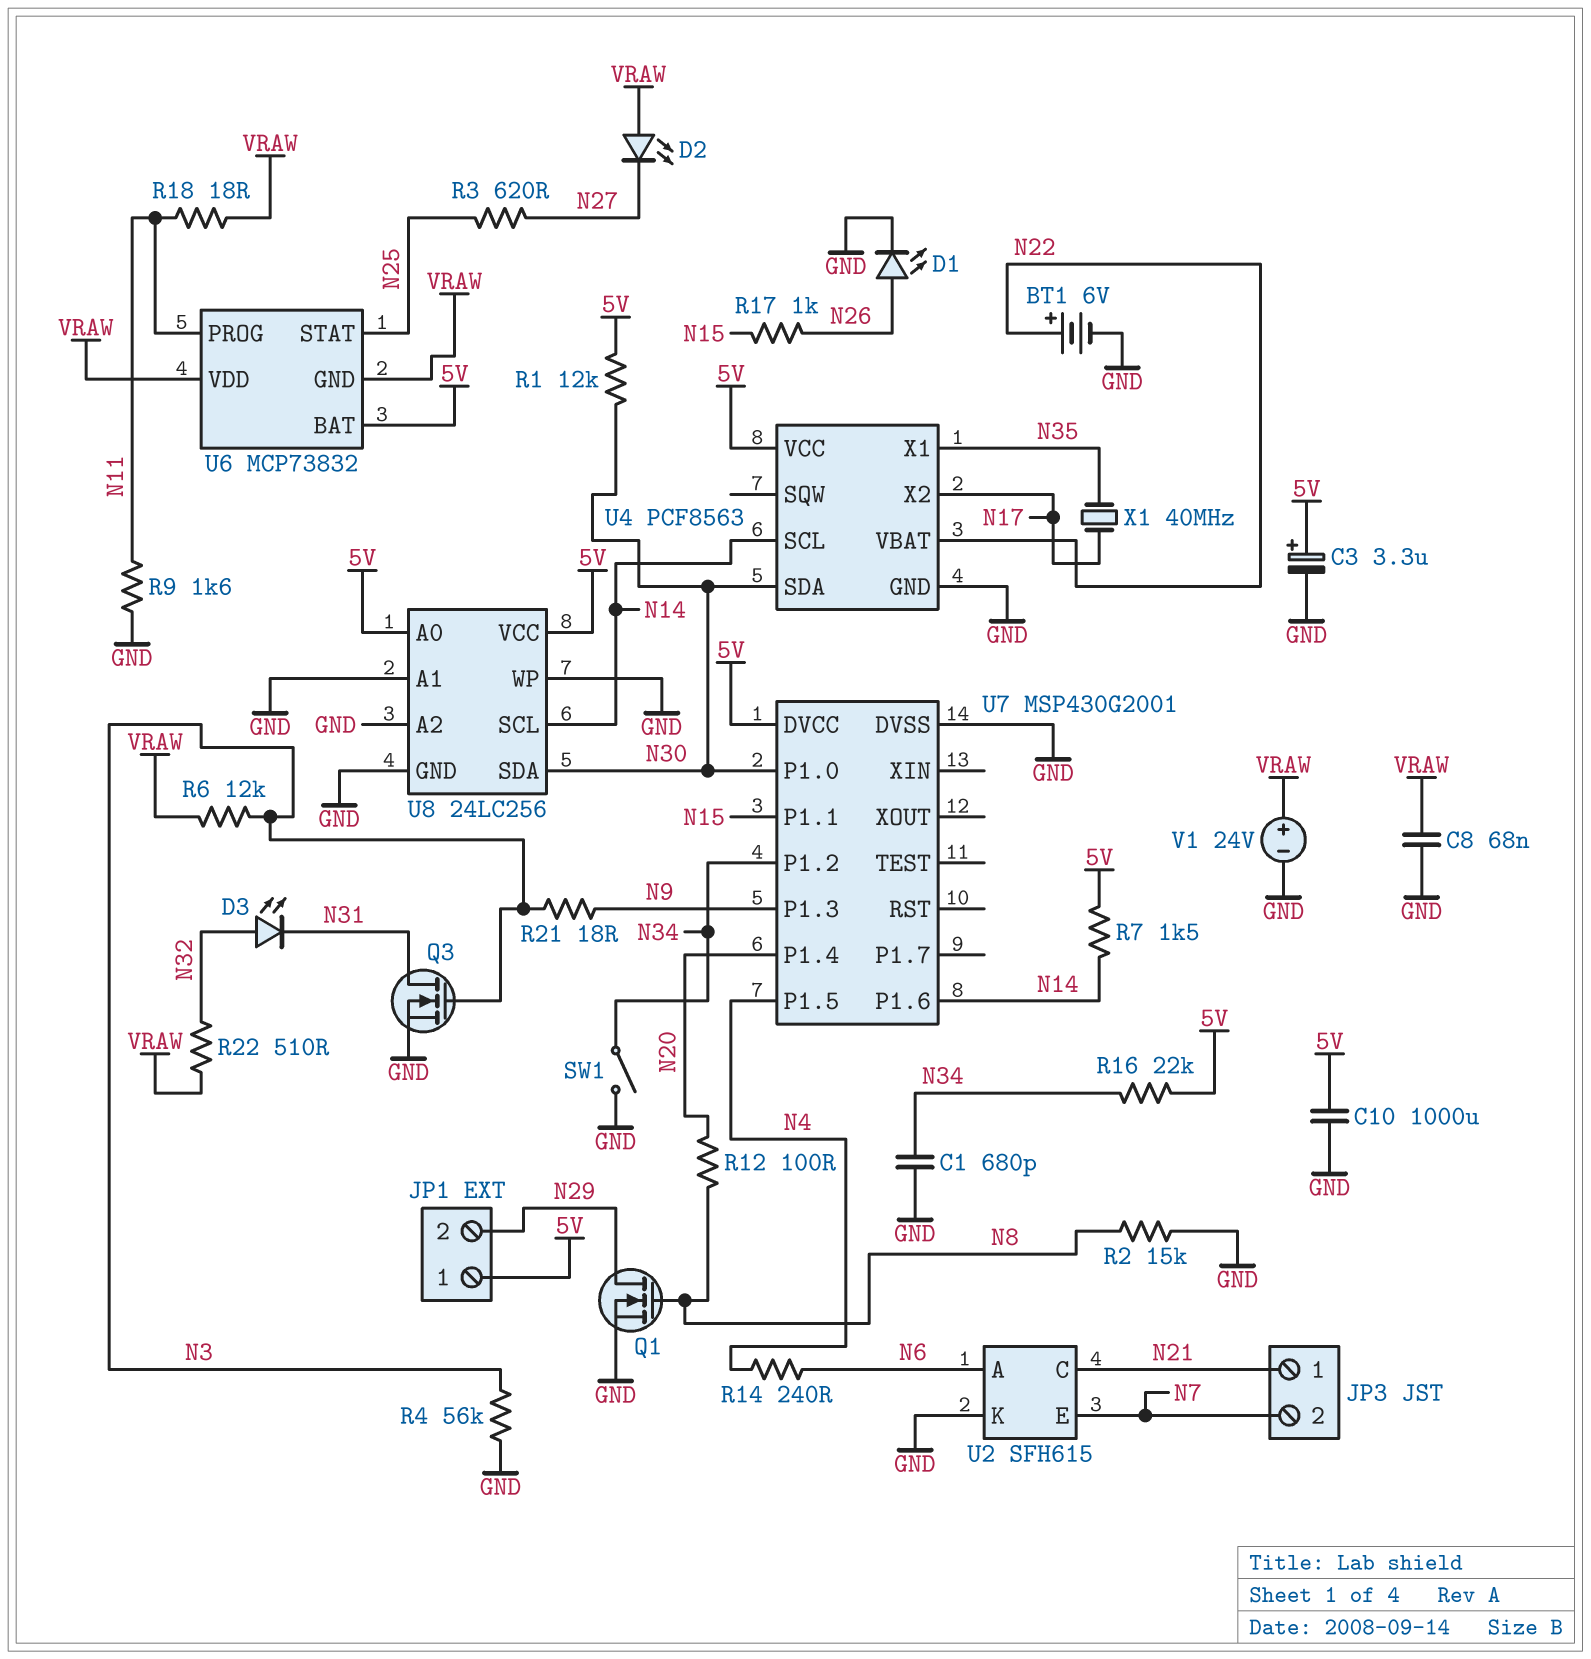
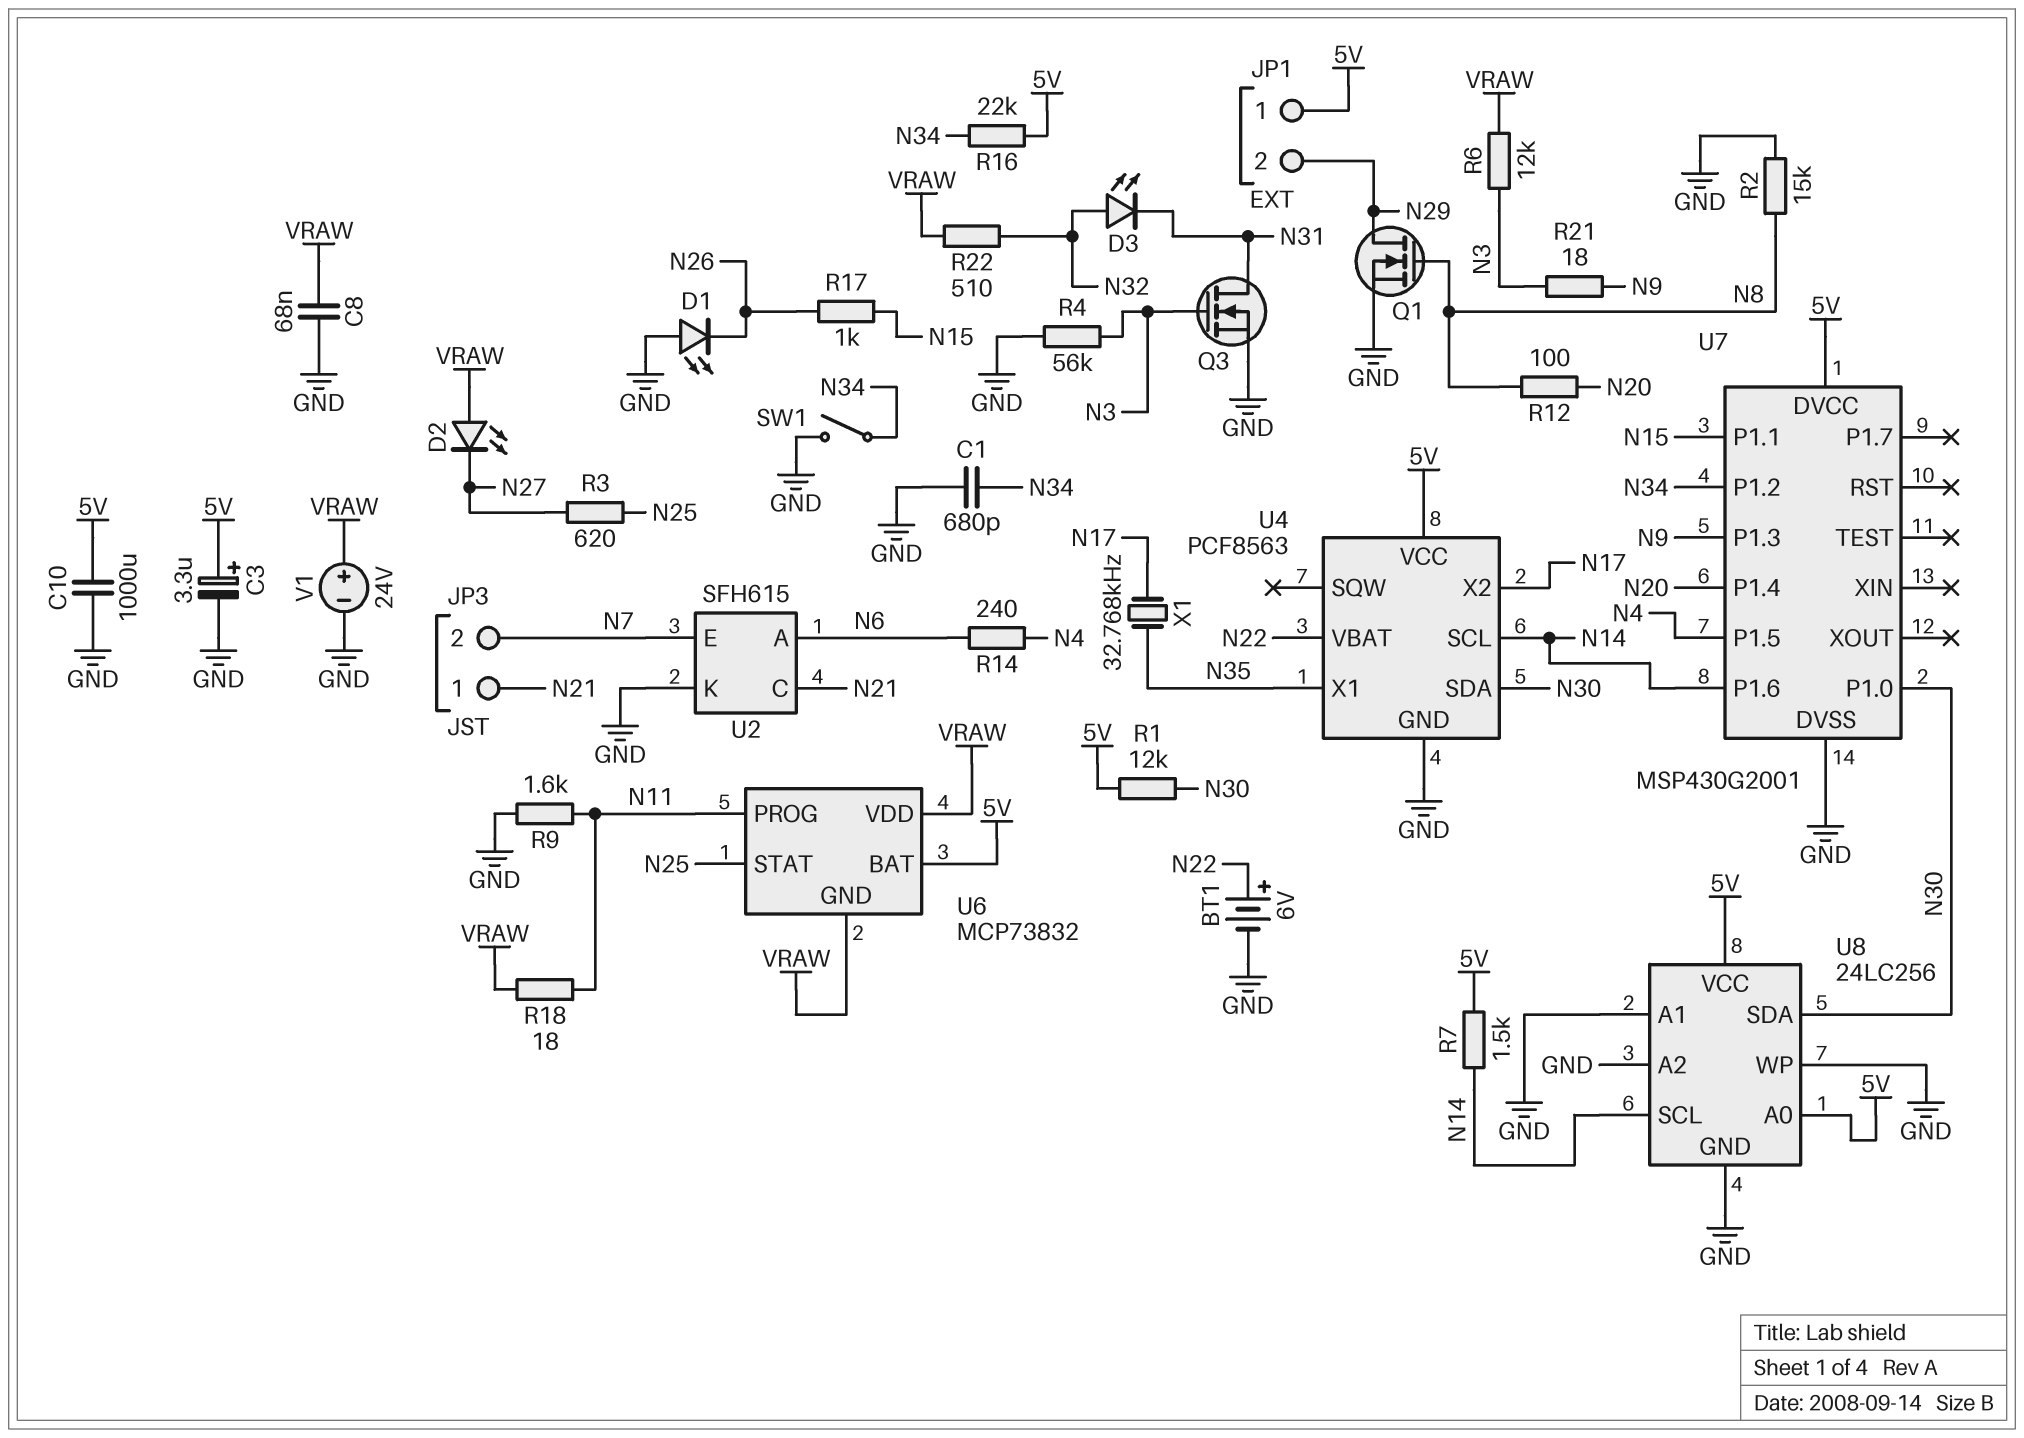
D1: LED (A N26, K GND) -> LED (A GND, K N26)
X1: 40MHz (N17, N35) -> 32.768kHz (N17, N35)

